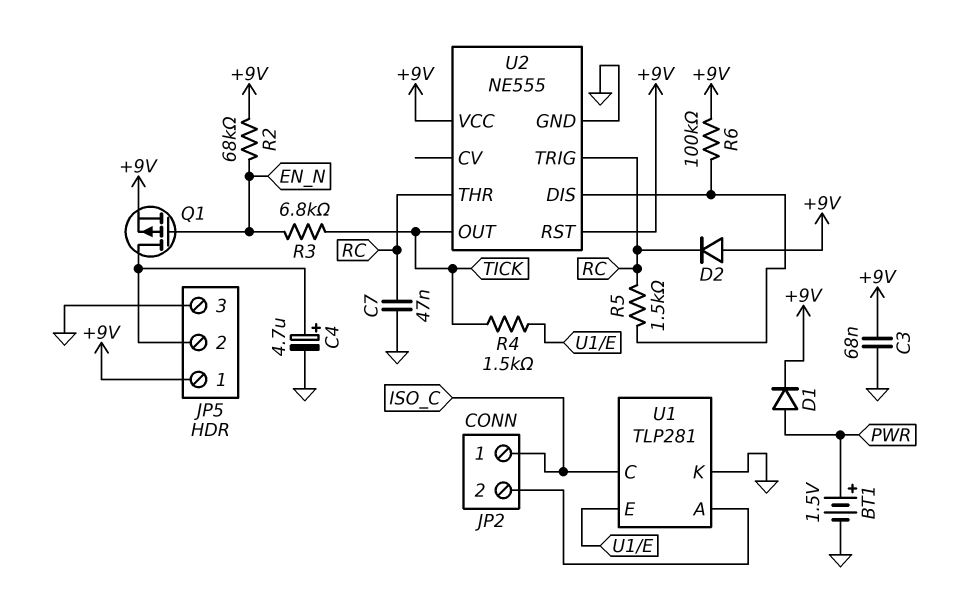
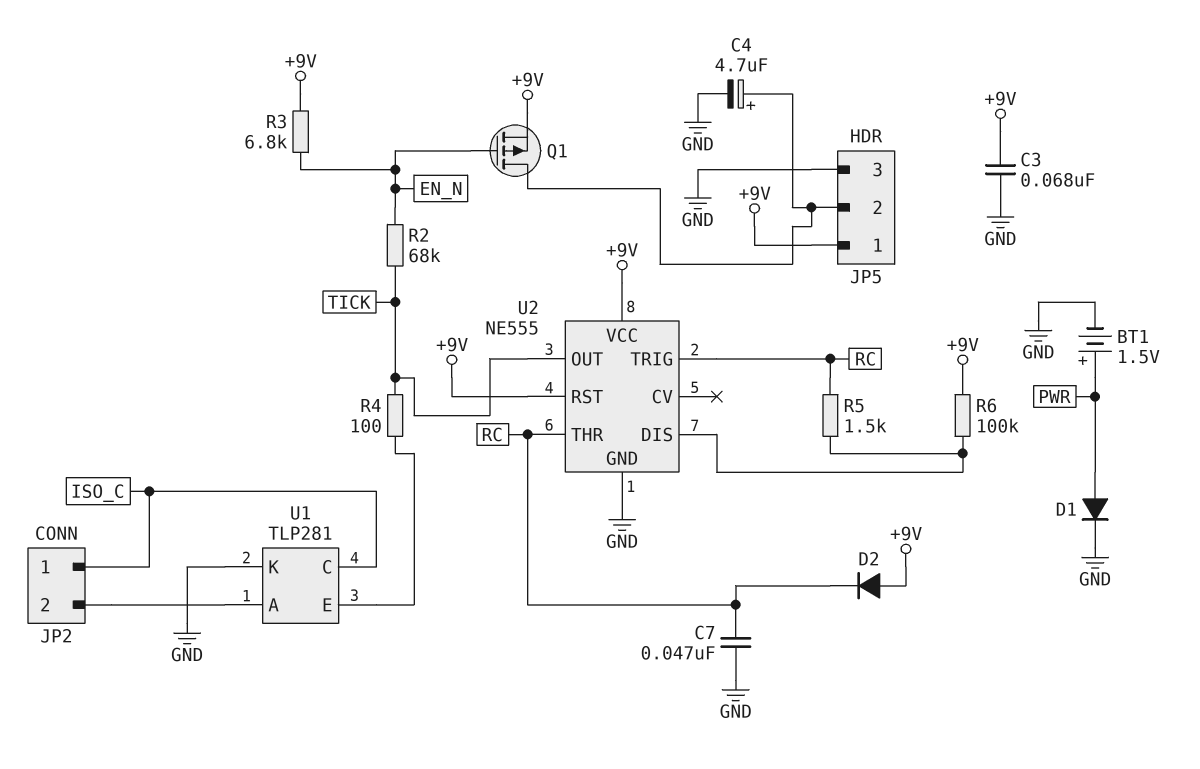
D1: diode (A PWR, K +9V) -> diode (A PWR, K GND)
R2: 68k (+9V, EN_N) -> 68k (EN_N, TICK)
R3: 6.8k (EN_N, TICK) -> 6.8k (+9V, EN_N)
R4: 1.5k (TICK, U1/E) -> 100 (TICK, U1/E)

